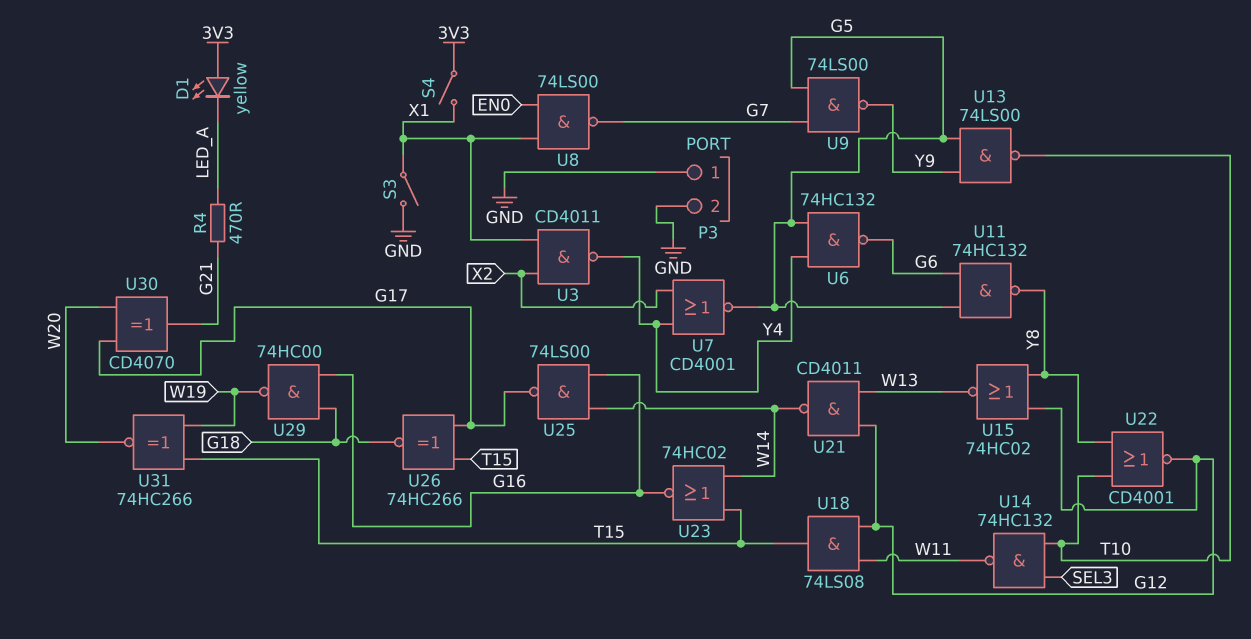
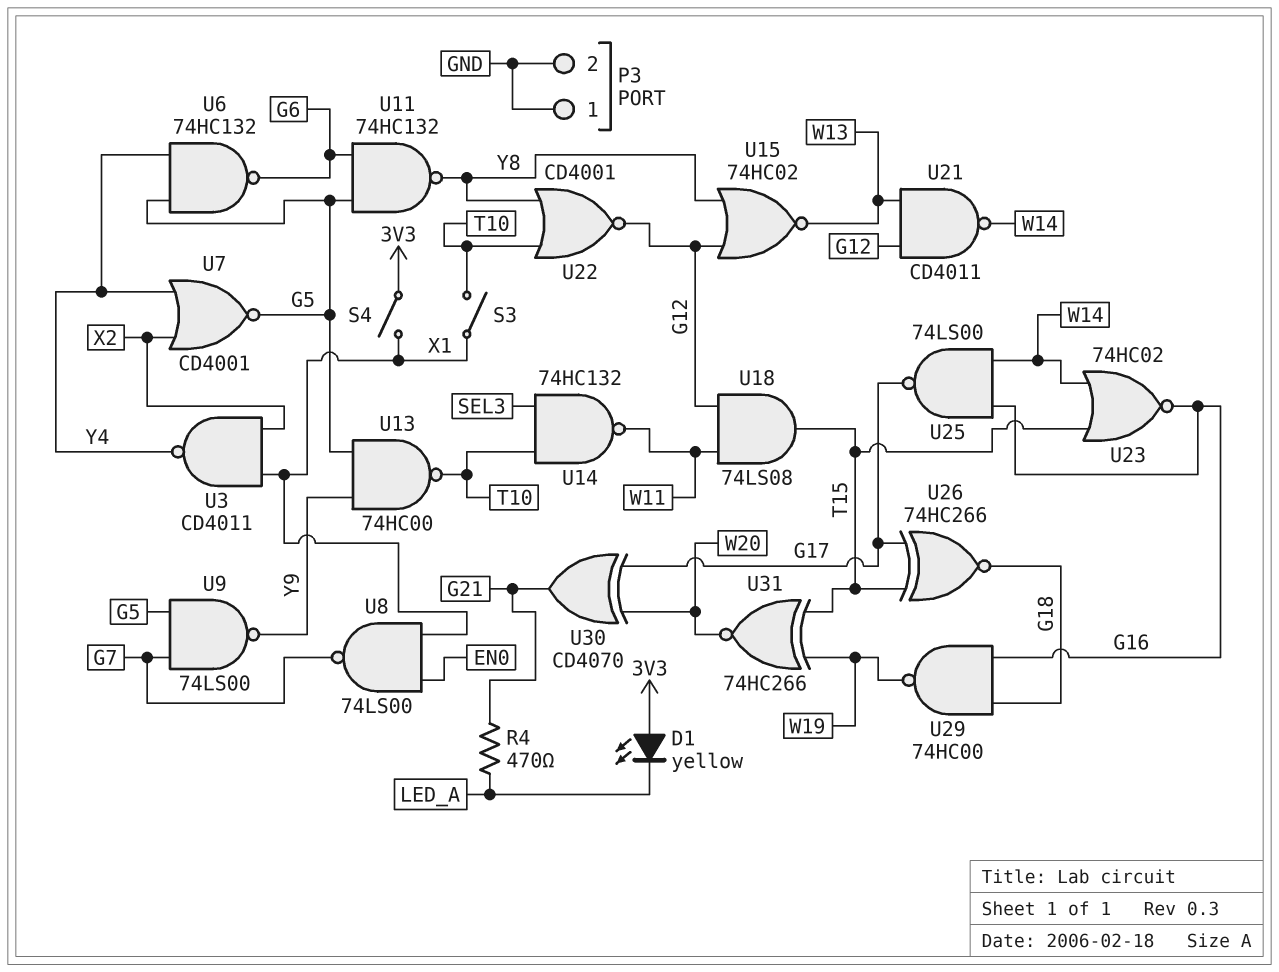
S3: switch (GND, X1) -> switch (T10, X1)
U13: NAND 74LS00 (in G5, in Y9, out T10) -> NAND 74HC00 (in G5, in Y9, out T10)

